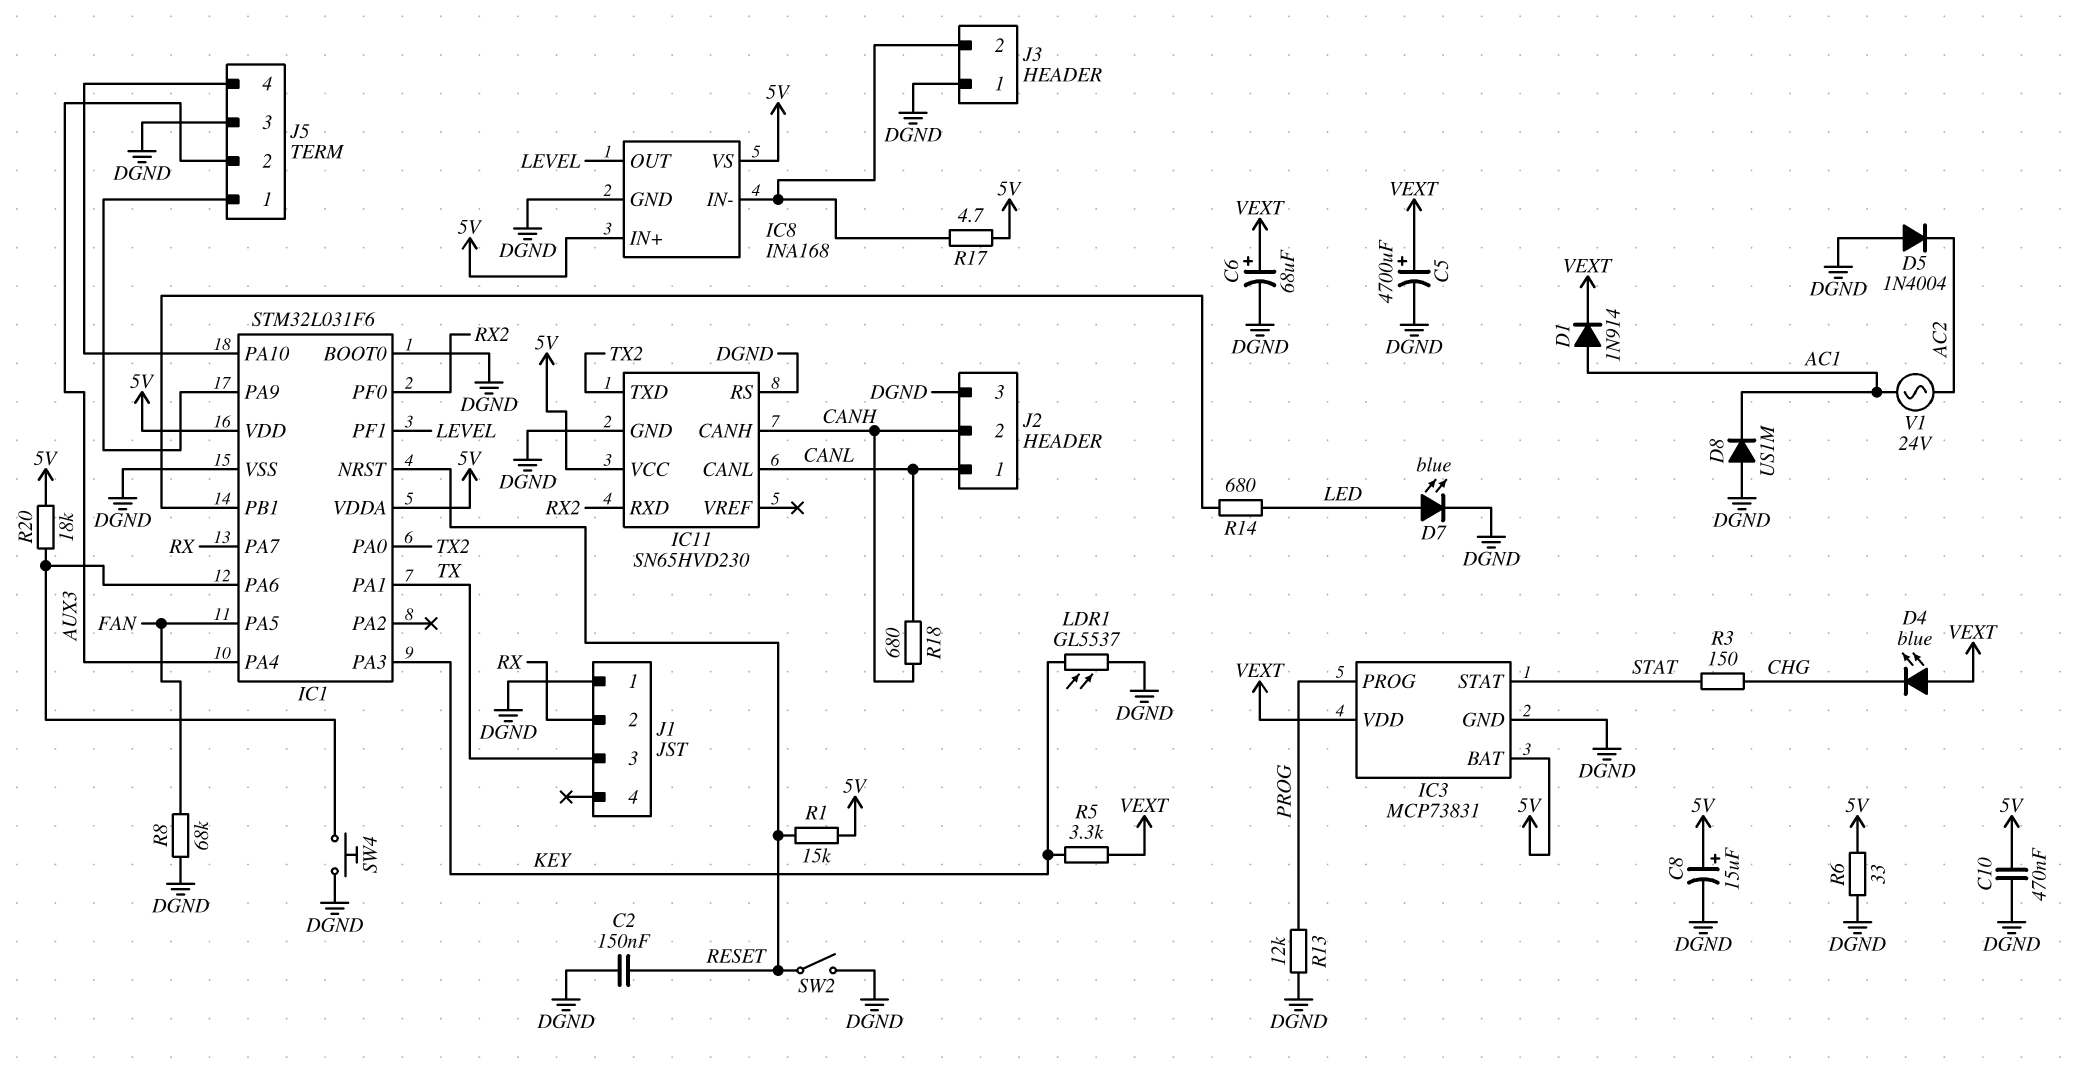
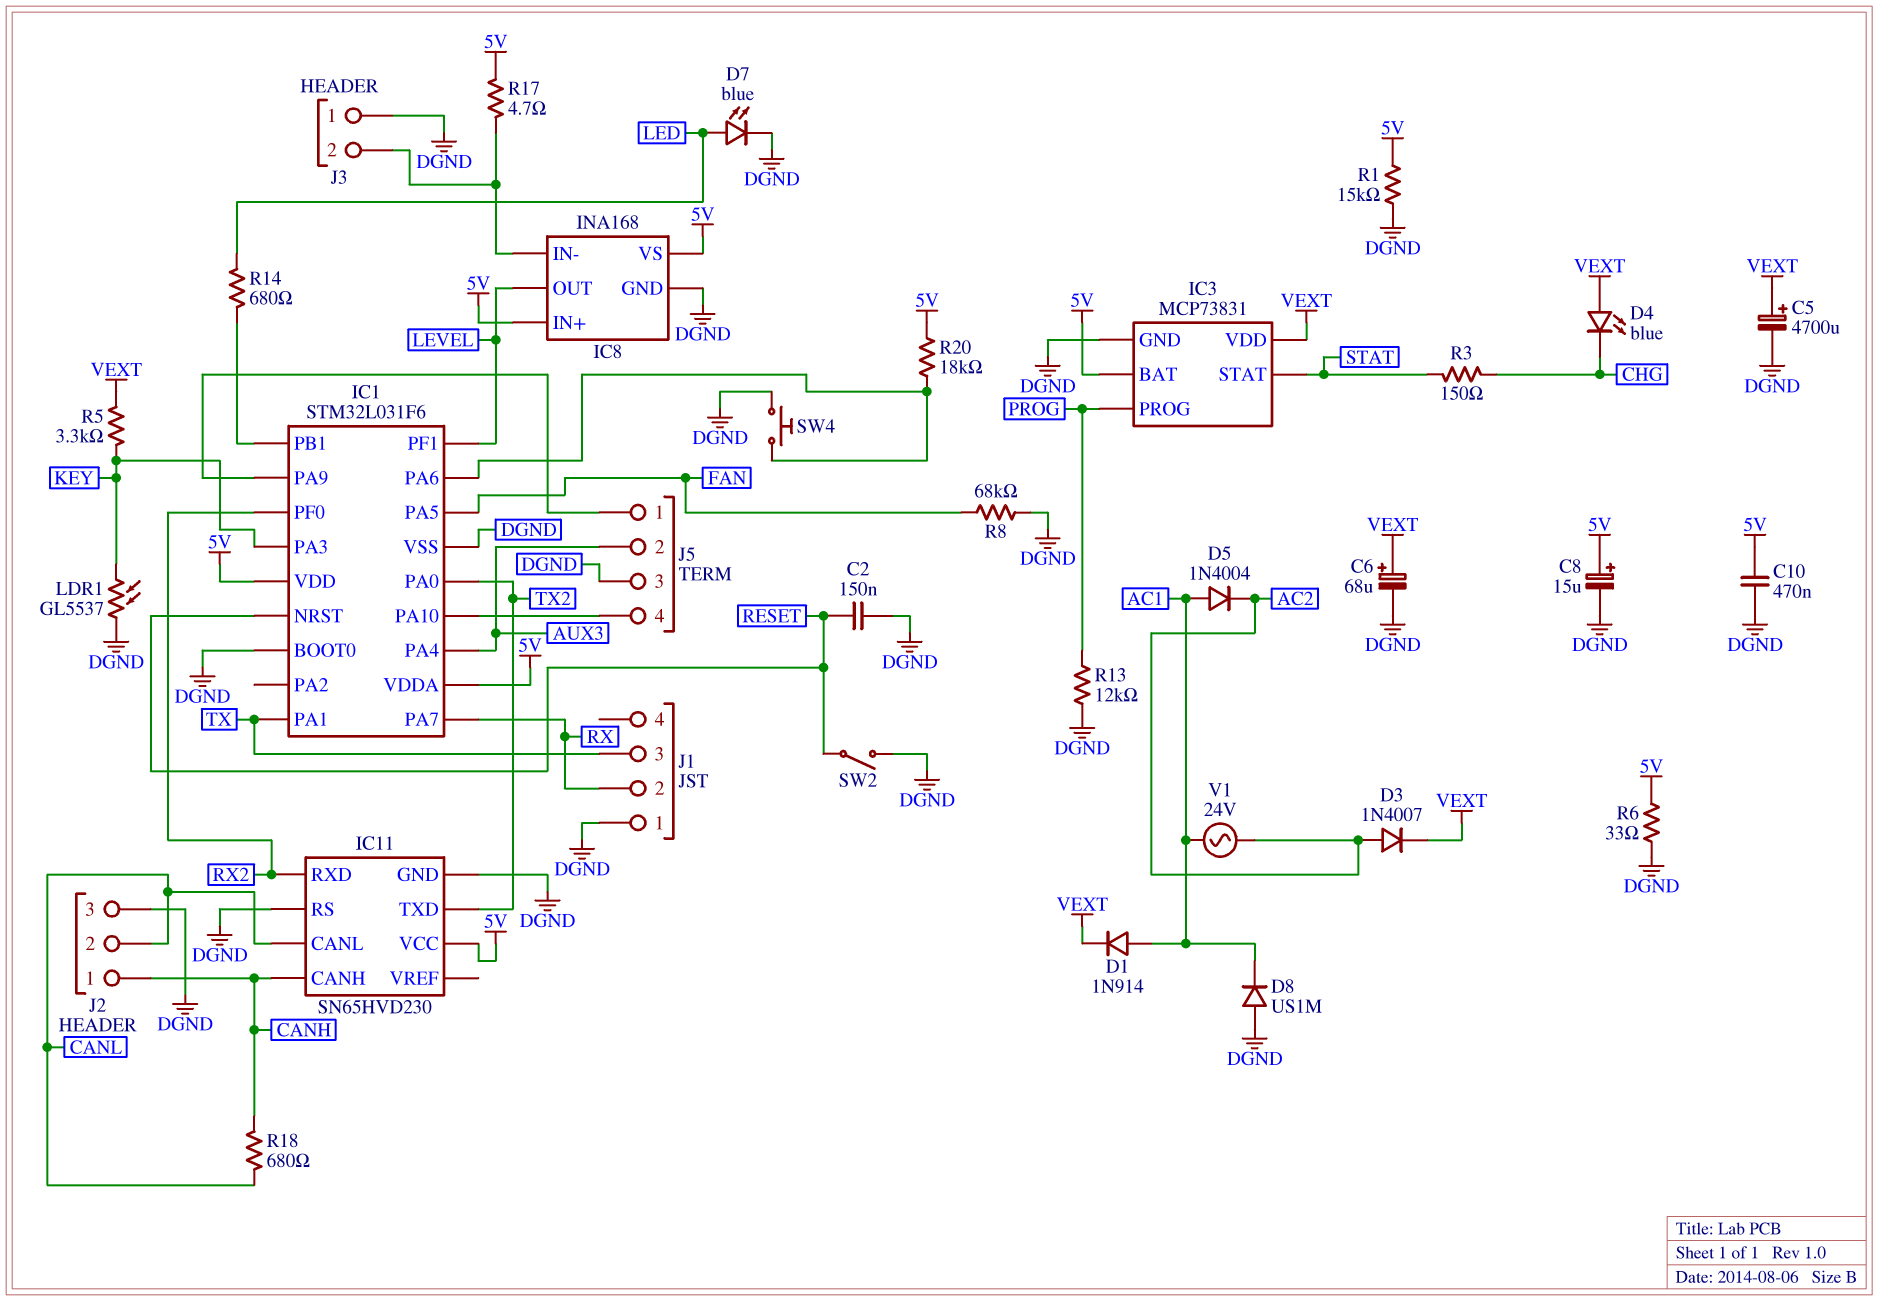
D3: none -> diode 1N4007 (A AC2, K VEXT)
D5: diode 1N4004 (A DGND, K AC2) -> diode 1N4004 (A AC1, K AC2)
J2 pin 1: CANL -> CANH
J2 pin 2: CANH -> CANL
R1: 15k (5V, RESET) -> 15k (5V, DGND)

